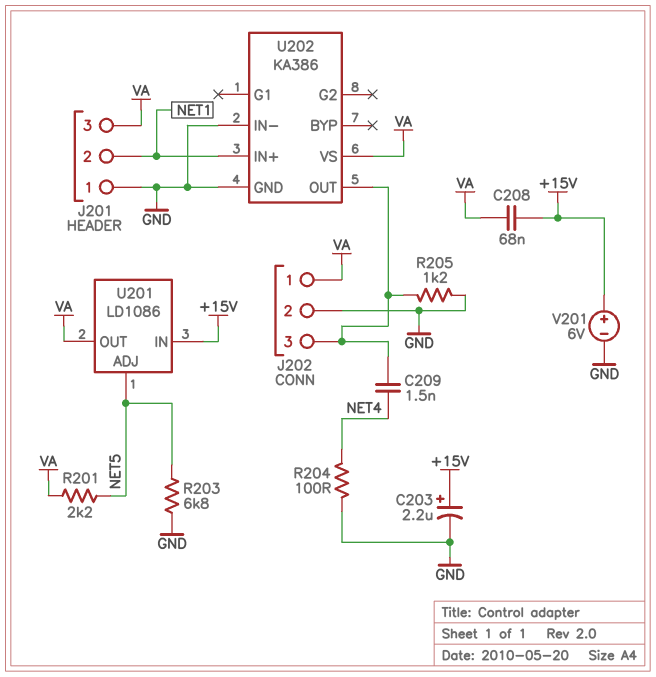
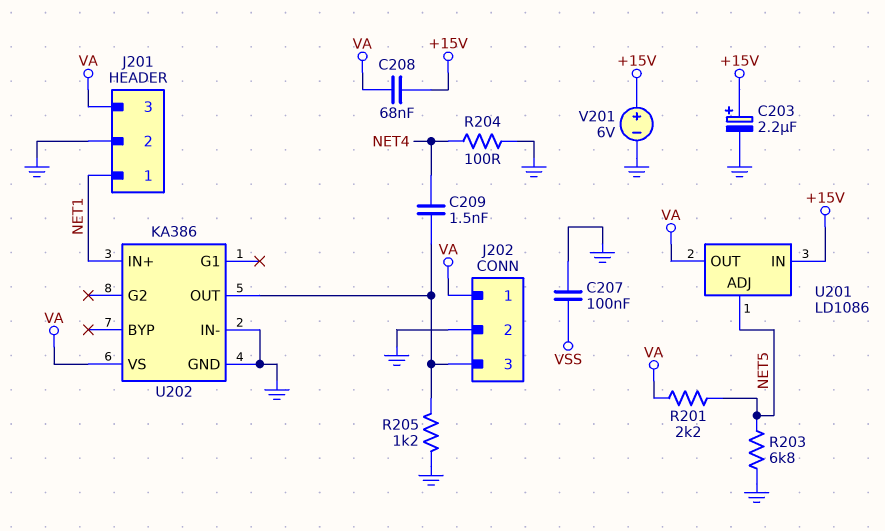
C207: none -> 100nF (GND, VSS)
J201 pin 1: GND -> NET1
J201 pin 2: NET1 -> GND

